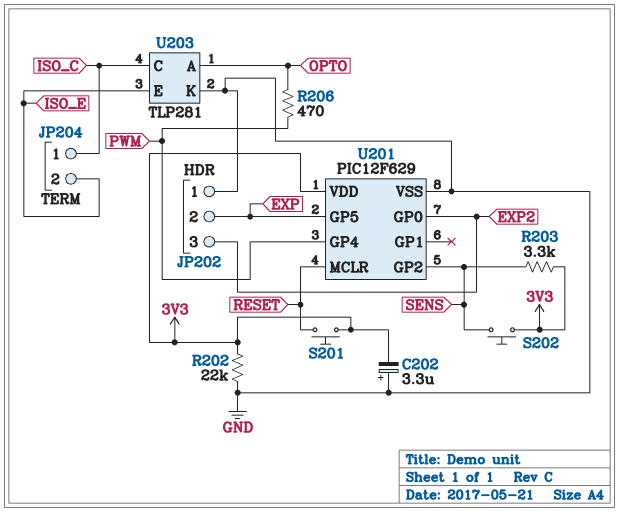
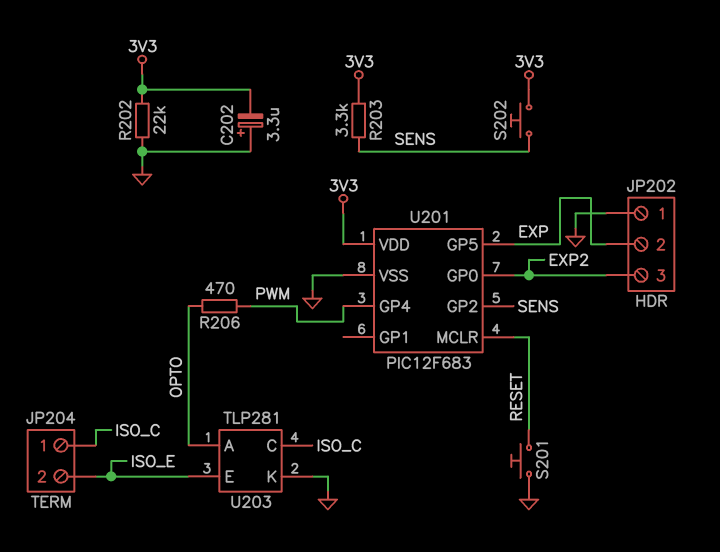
S201: button (3V3, RESET) -> button (GND, RESET)
U201: PIC12F629 -> PIC12F683

